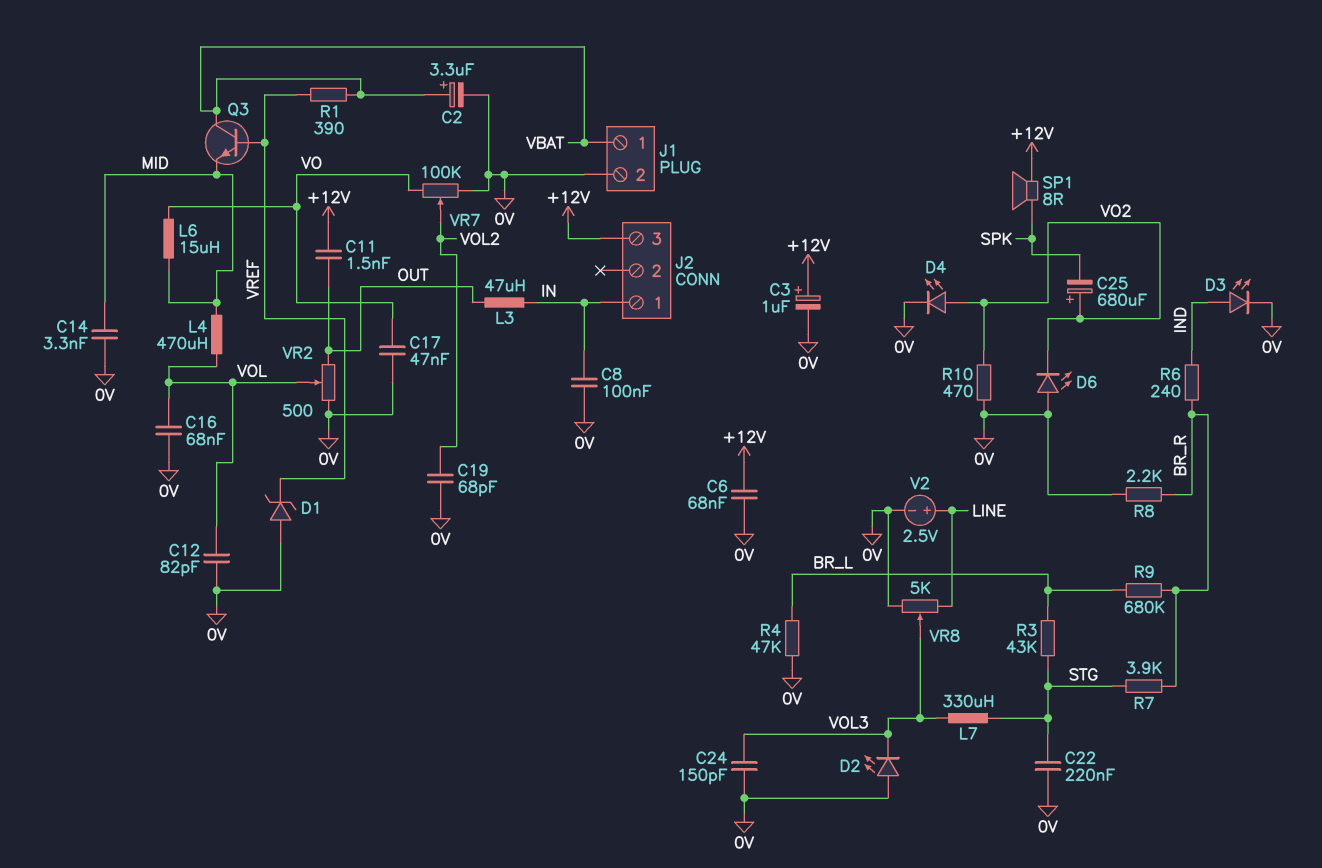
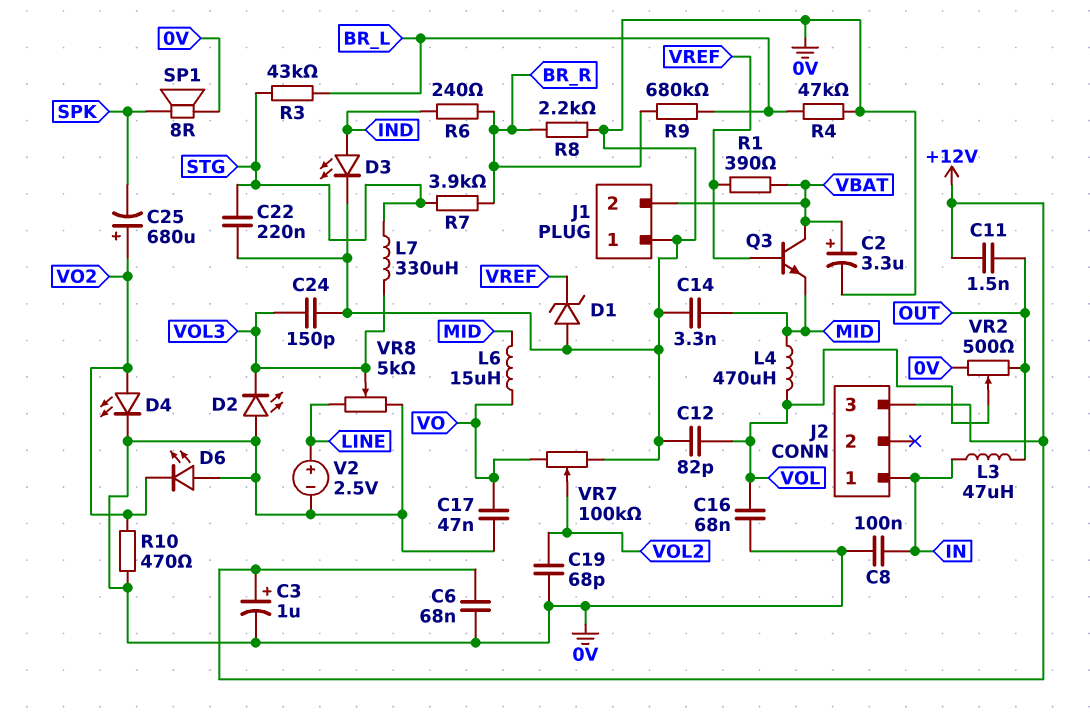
J1 pin 1: VBAT -> 0V
J1 pin 2: 0V -> VBAT
SP1: speaker 8R (+12V, SPK) -> speaker 8R (0V, SPK)

